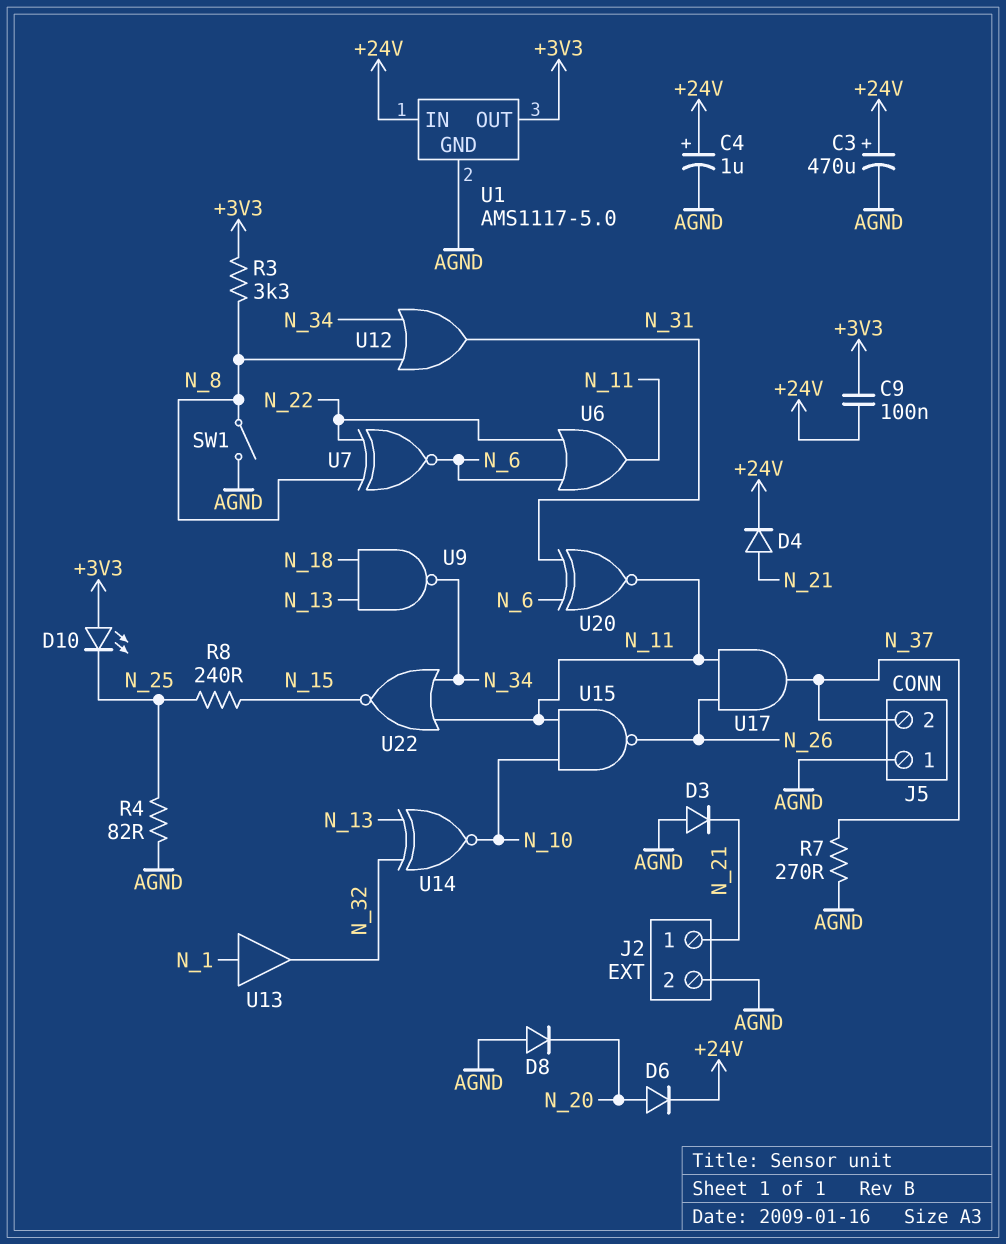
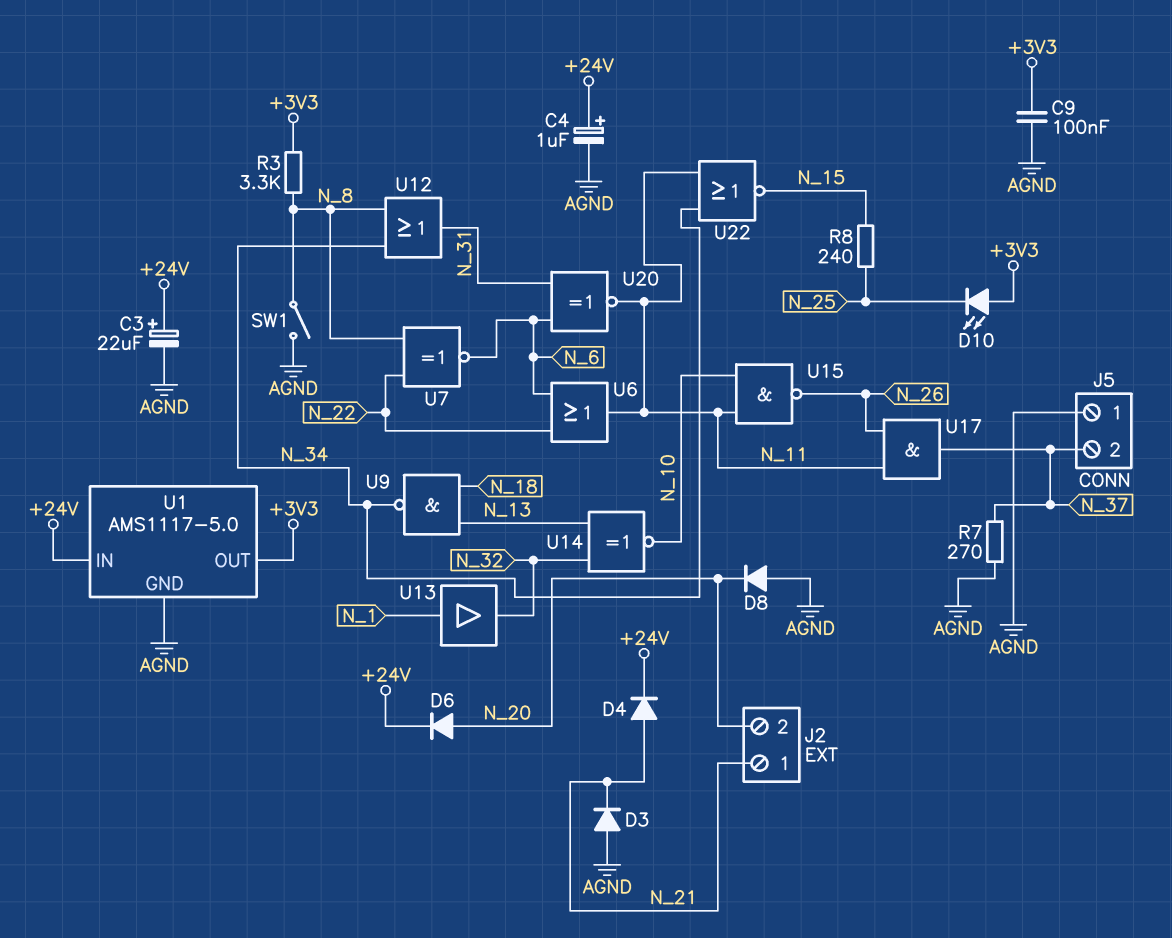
C3: 470uF (plus +24V, minus AGND) -> 22uF (plus +24V, minus AGND)
C9: 100nF (+3V3, +24V) -> 100nF (+3V3, AGND)
J2 pin 2: AGND -> N_20
R4: 82 (AGND, N_25) -> none

